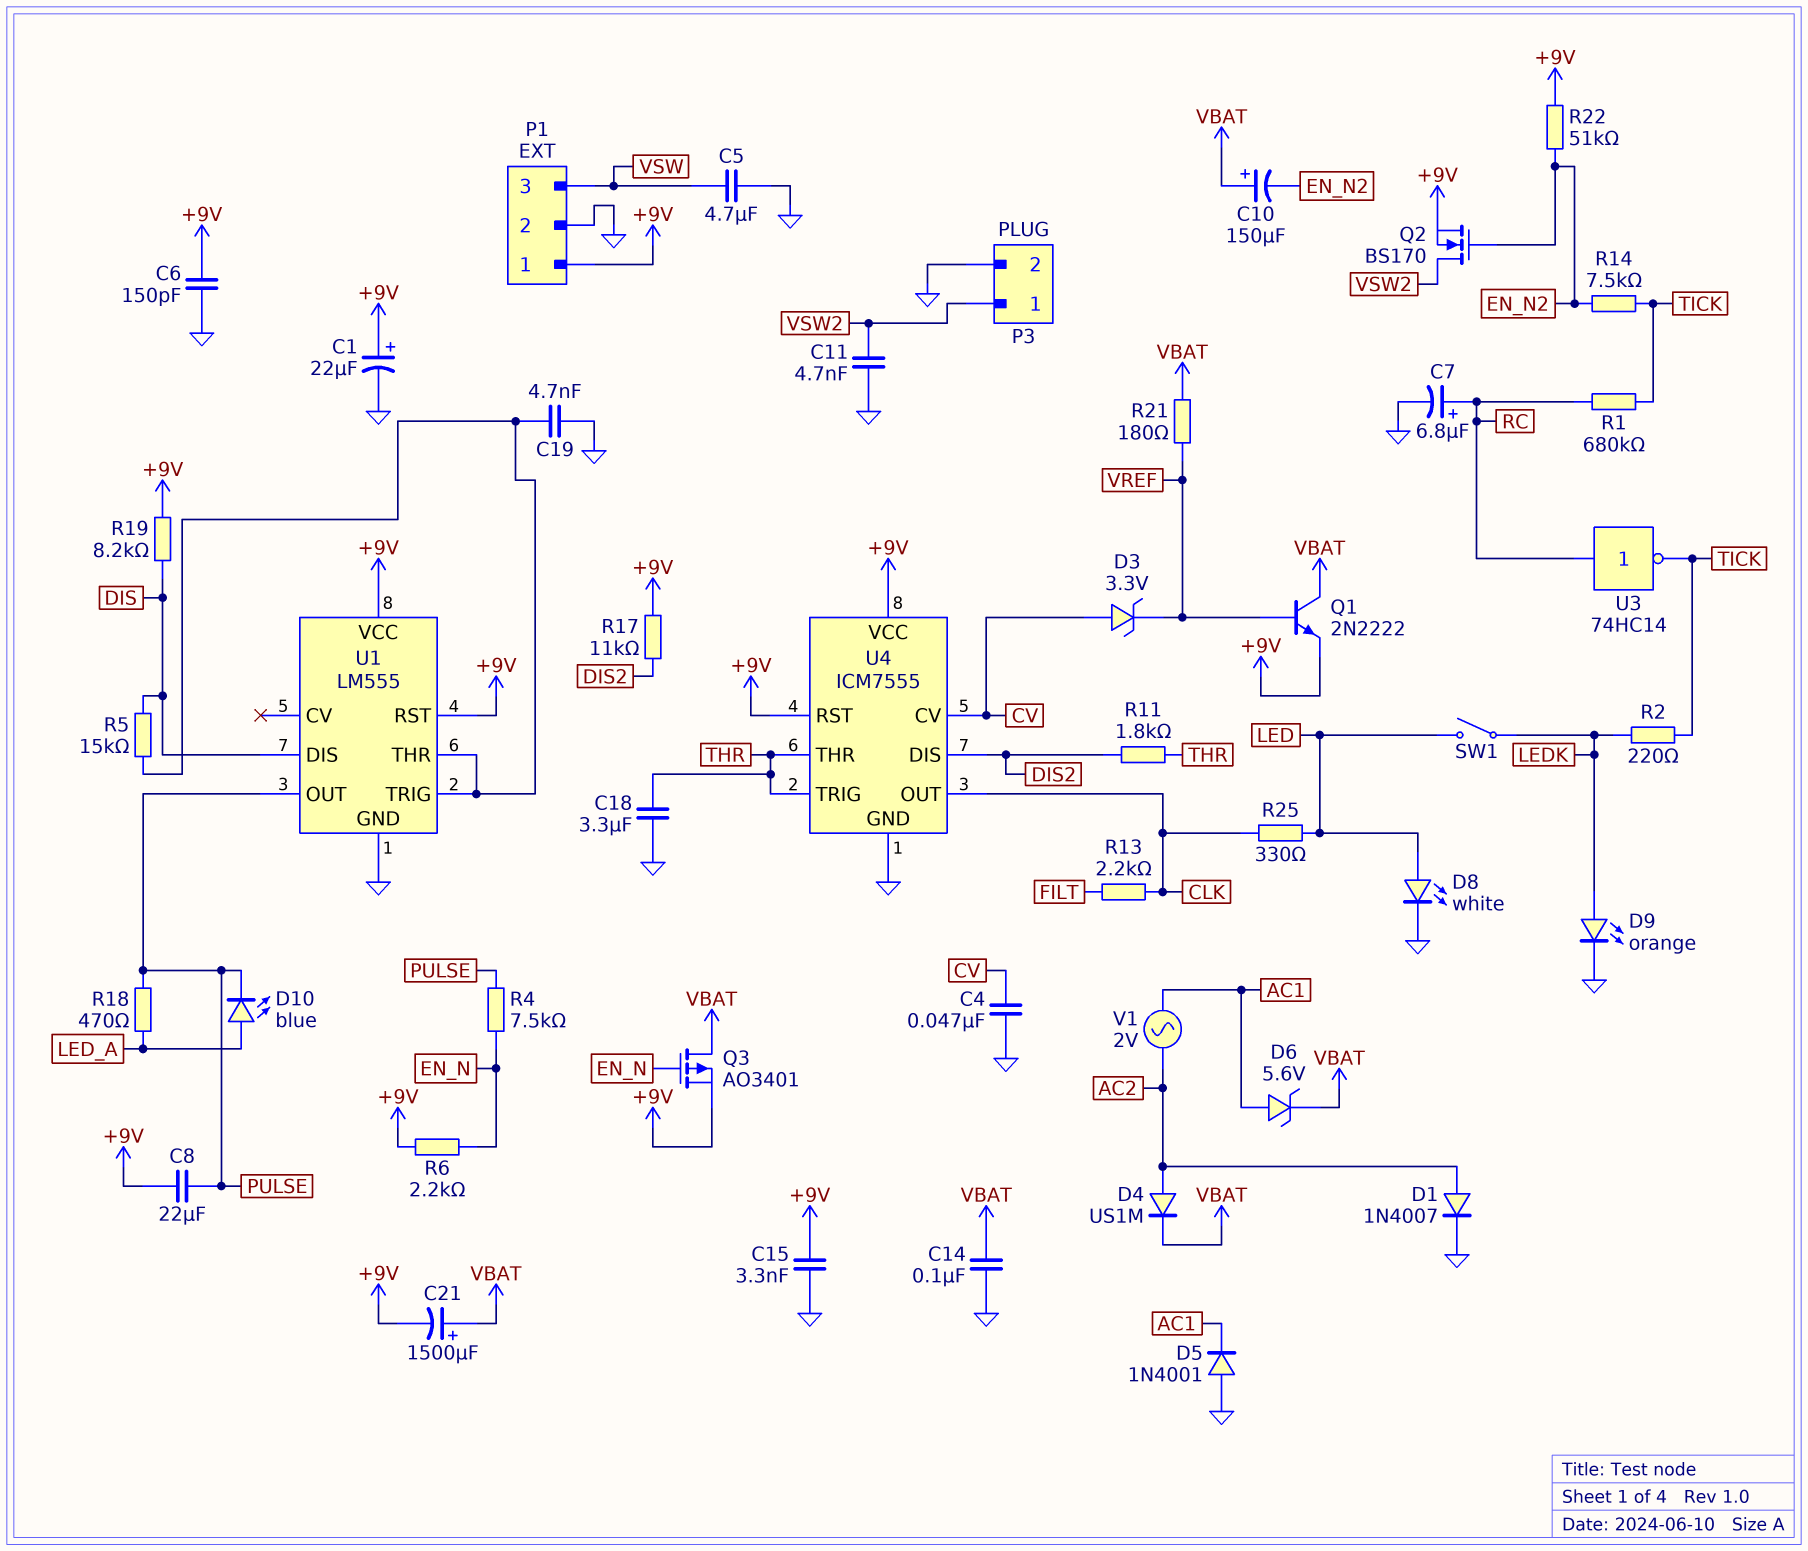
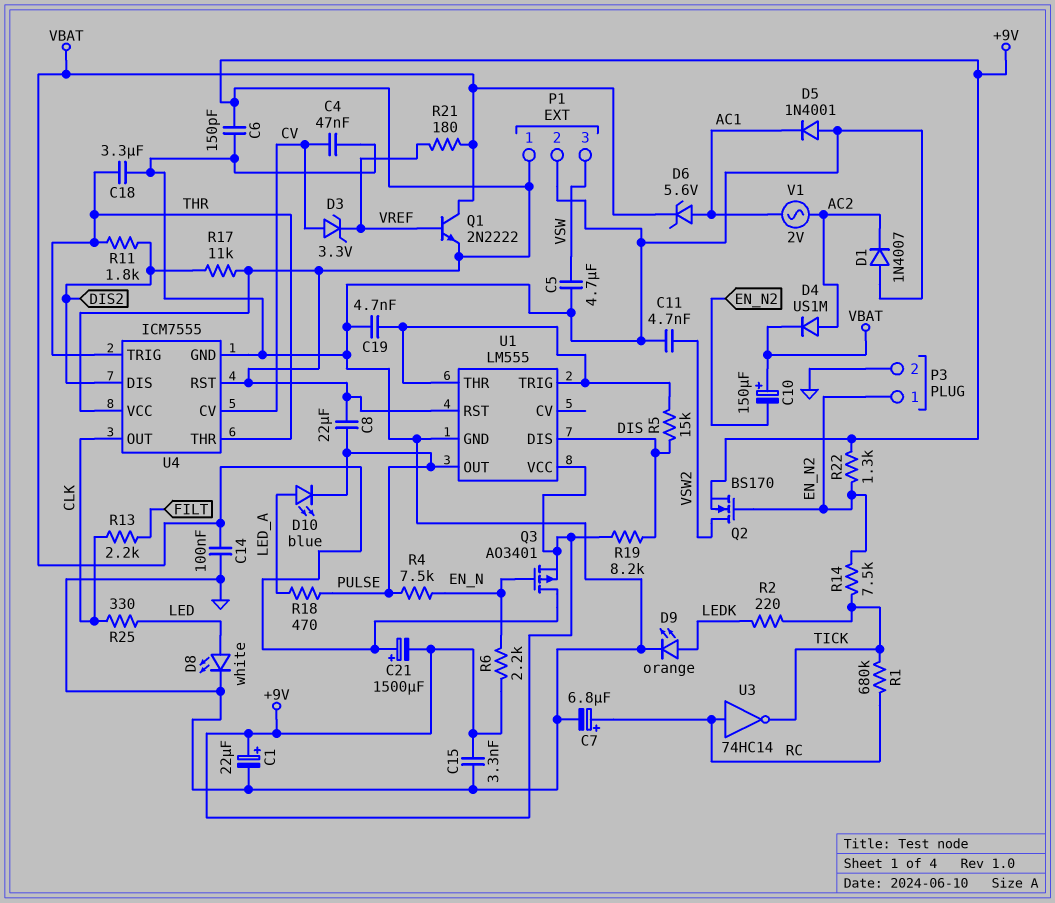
D1: diode 1N4007 (A AC2, K GND) -> diode 1N4007 (A GND, K AC2)
P3 pin 1: VSW2 -> EN_N2
R22: 51k (+9V, EN_N2) -> 1.3k (+9V, EN_N2)
SW1: switch (LED, LEDK) -> none

